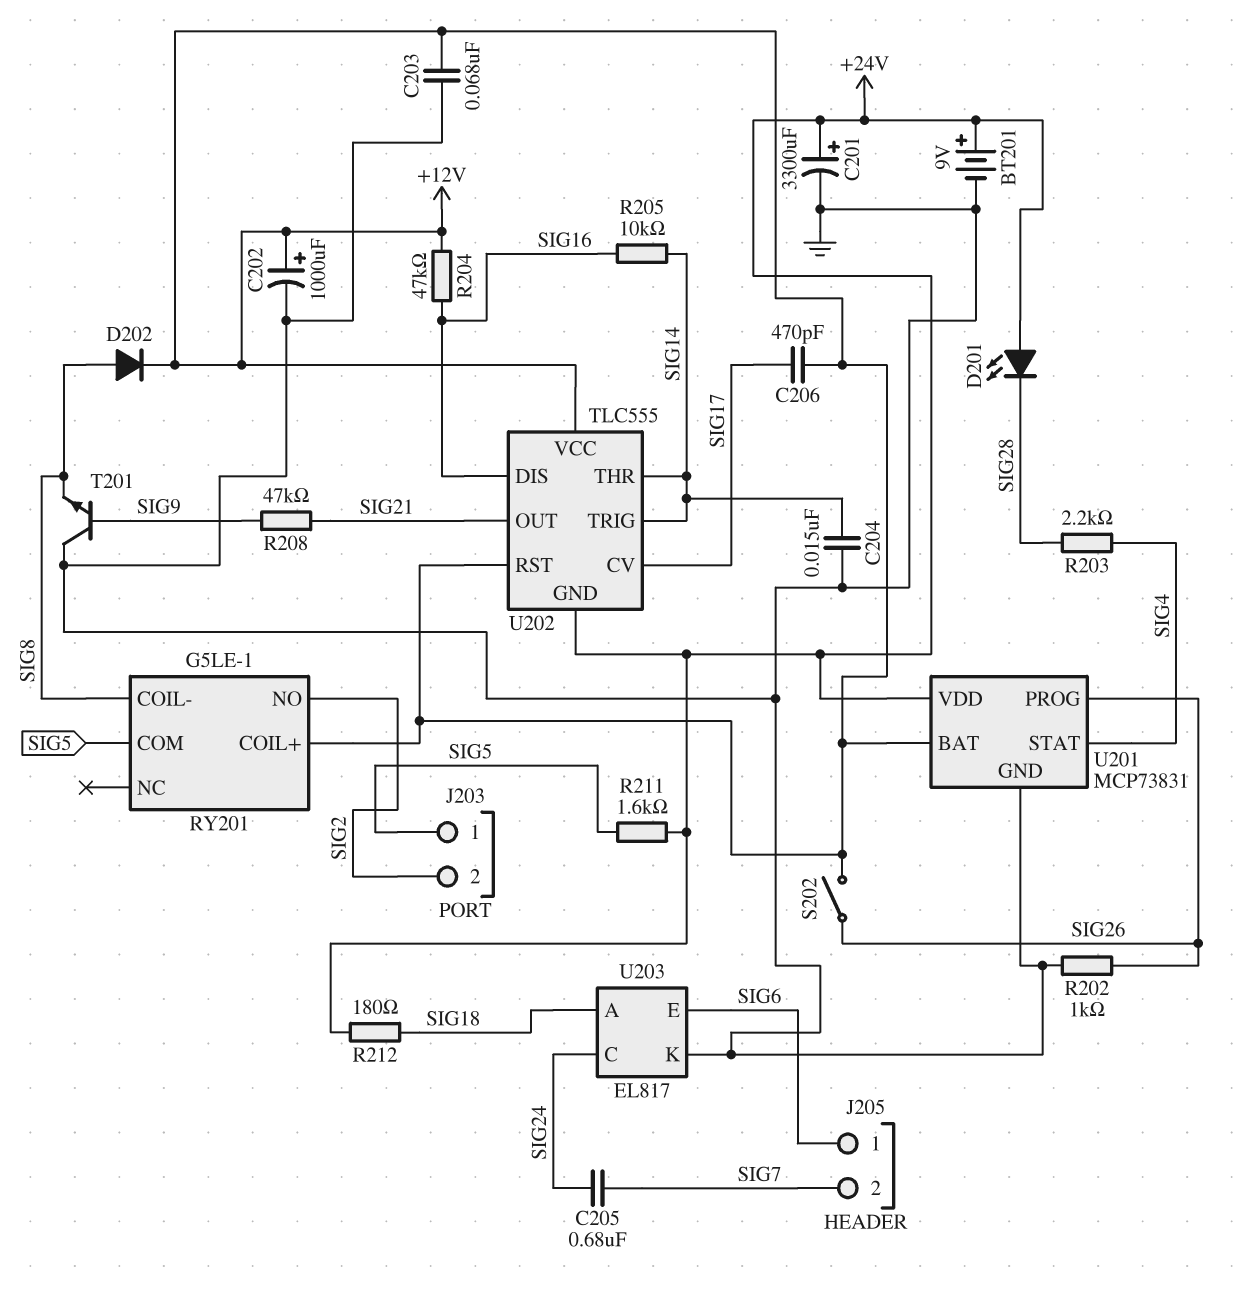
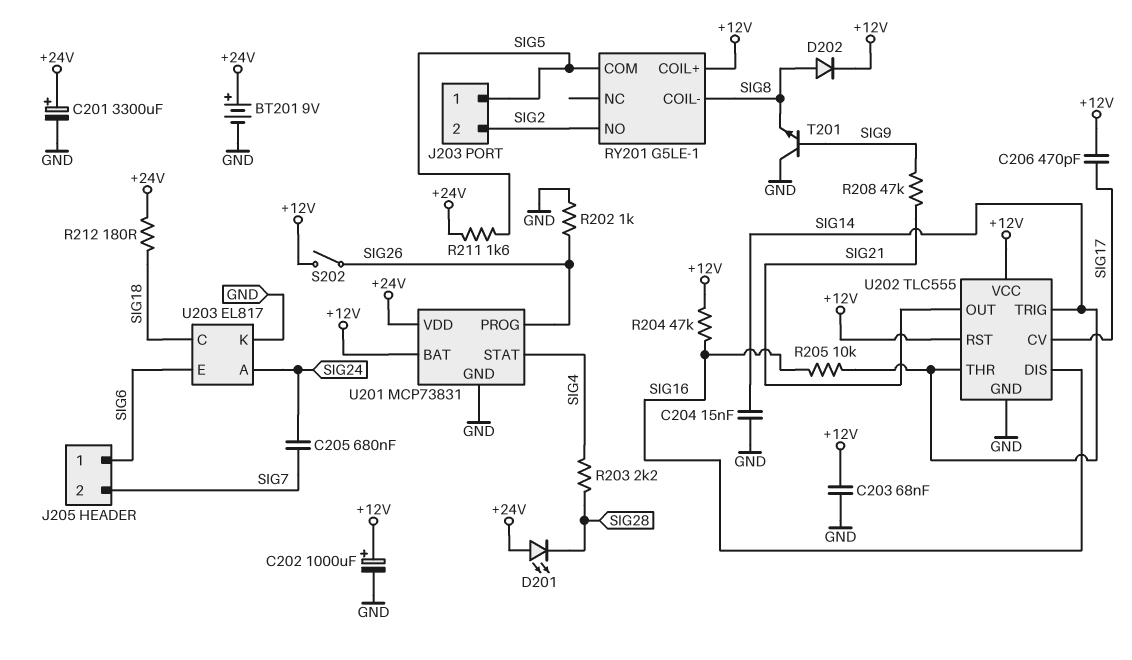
U202 pin GND: +24V -> GND
U203 pin A: SIG18 -> SIG24
U203 pin C: SIG24 -> SIG18

